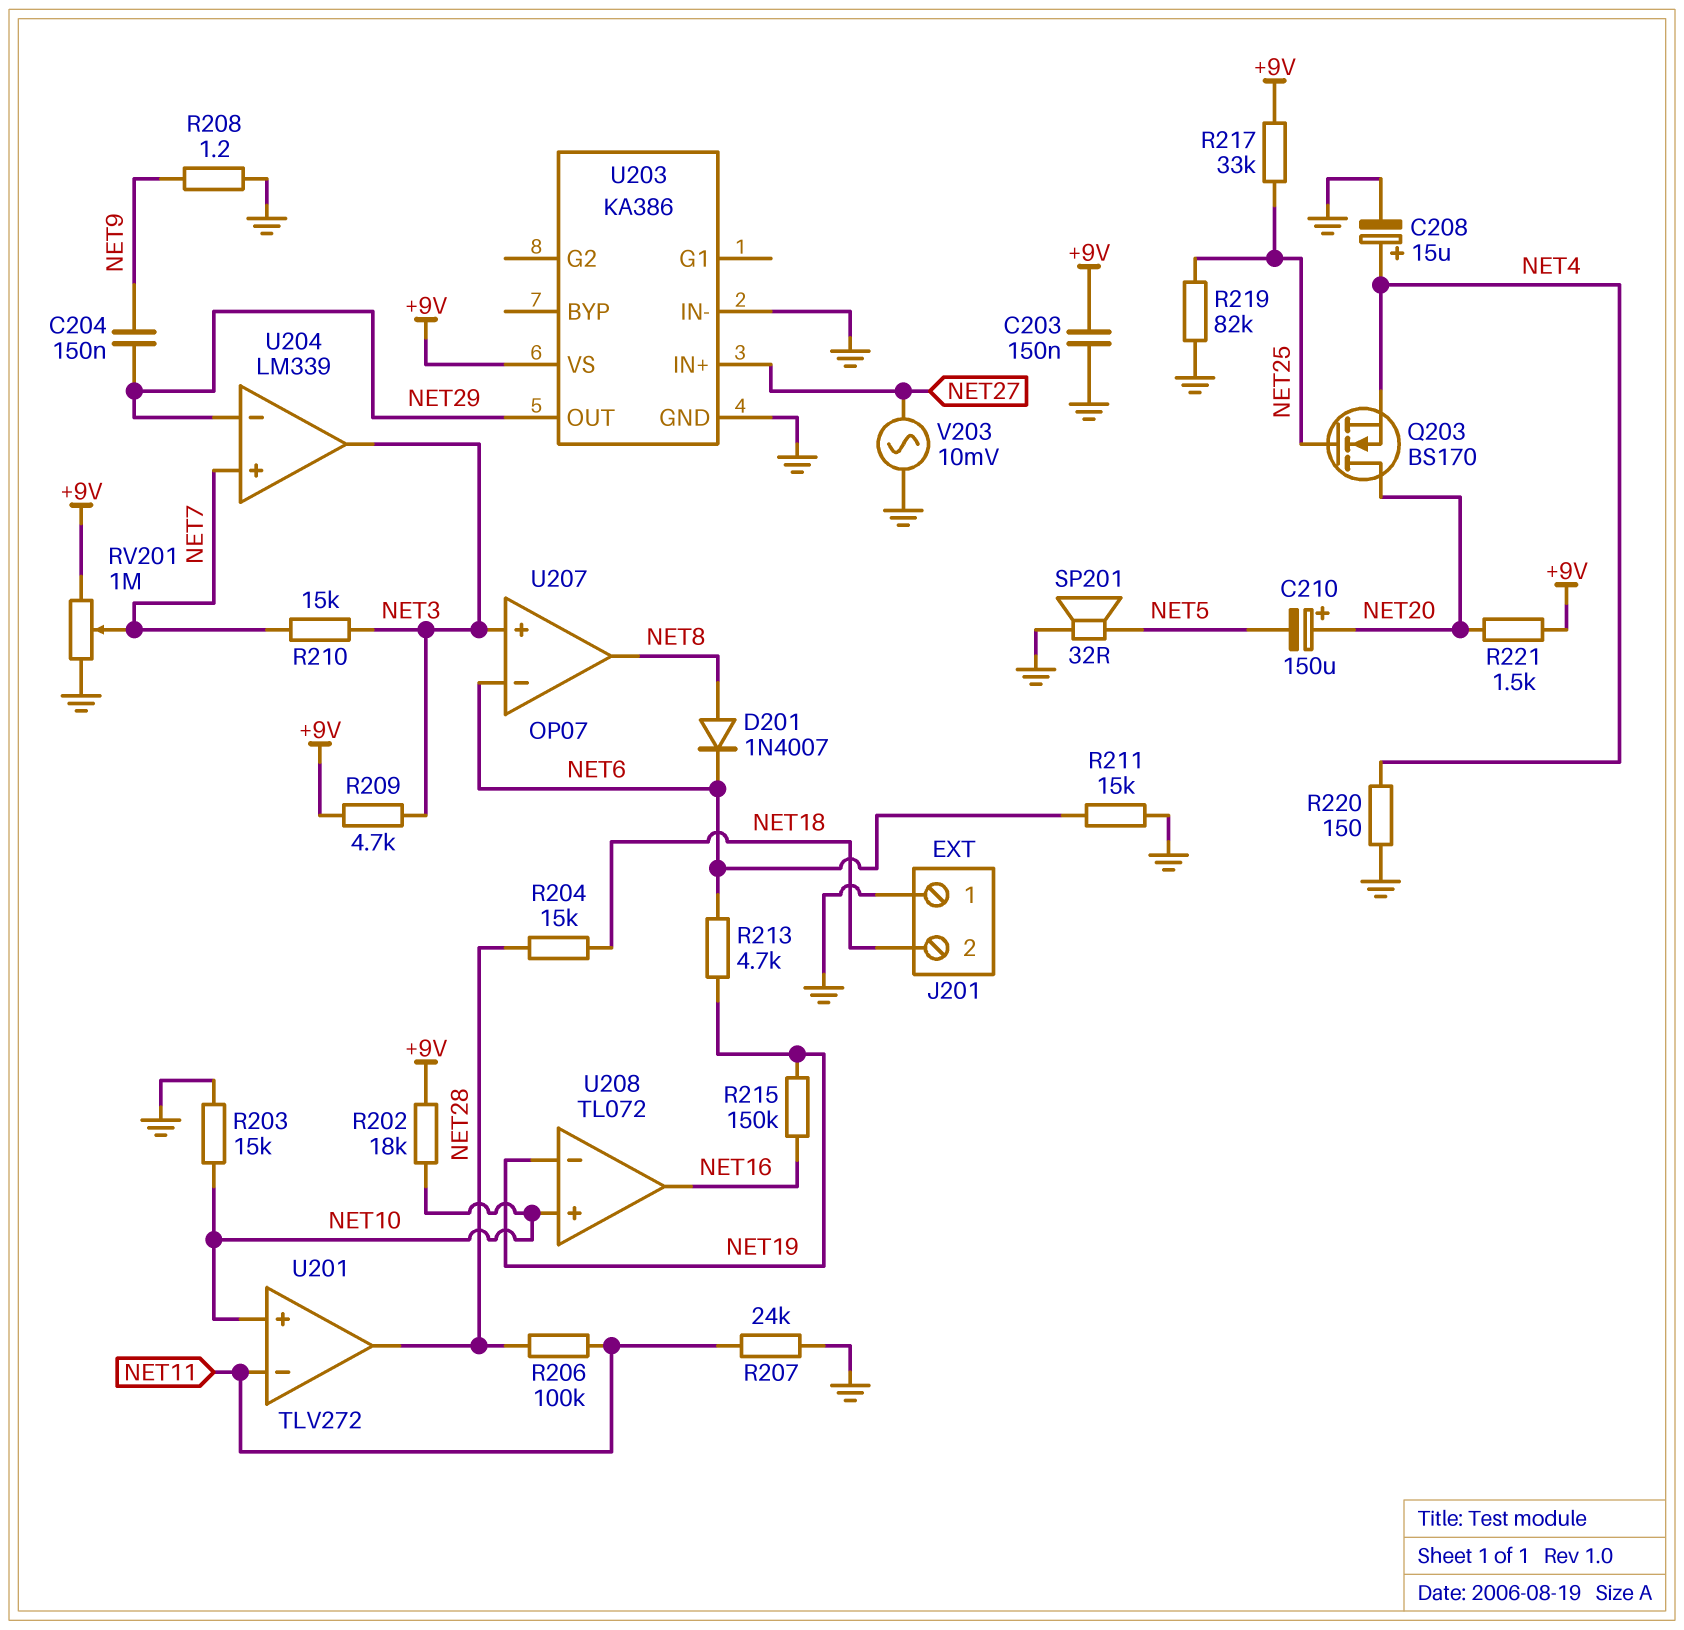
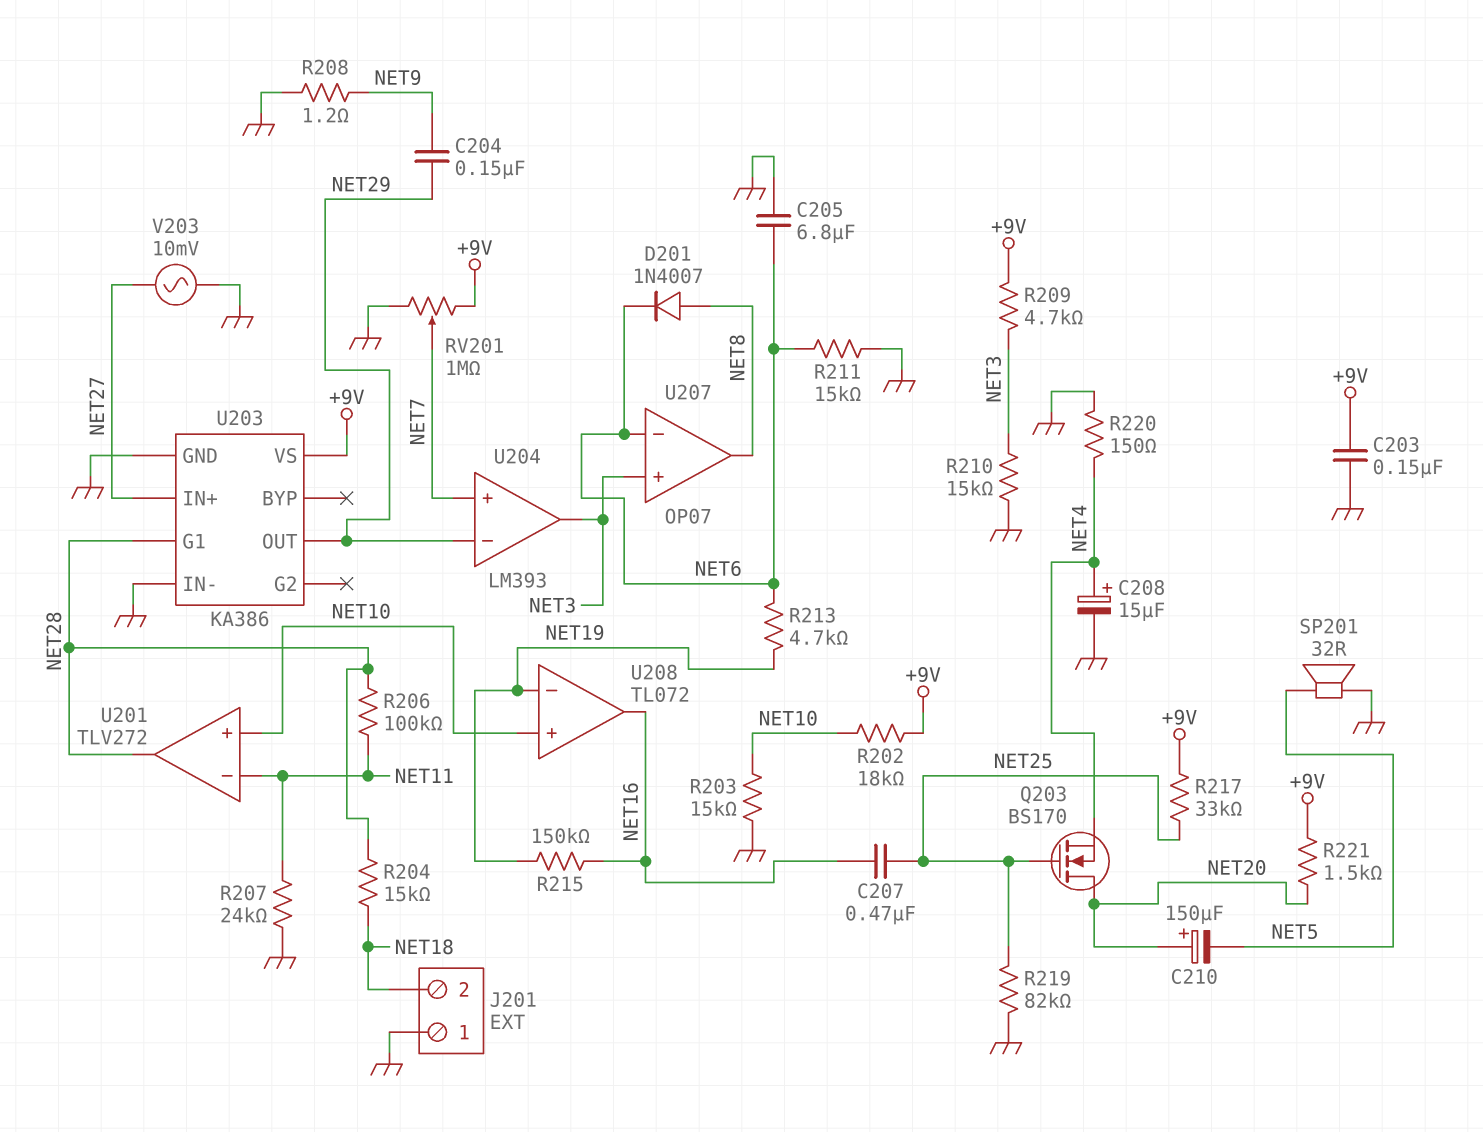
C205: none -> 6.8uF (GND, NET6)
C207: none -> 470nF (NET16, NET25)
R210: 15k (NET3, NET7) -> 15k (GND, NET3)
U203 pin G1: none -> NET28
U204: LM339 -> LM393

